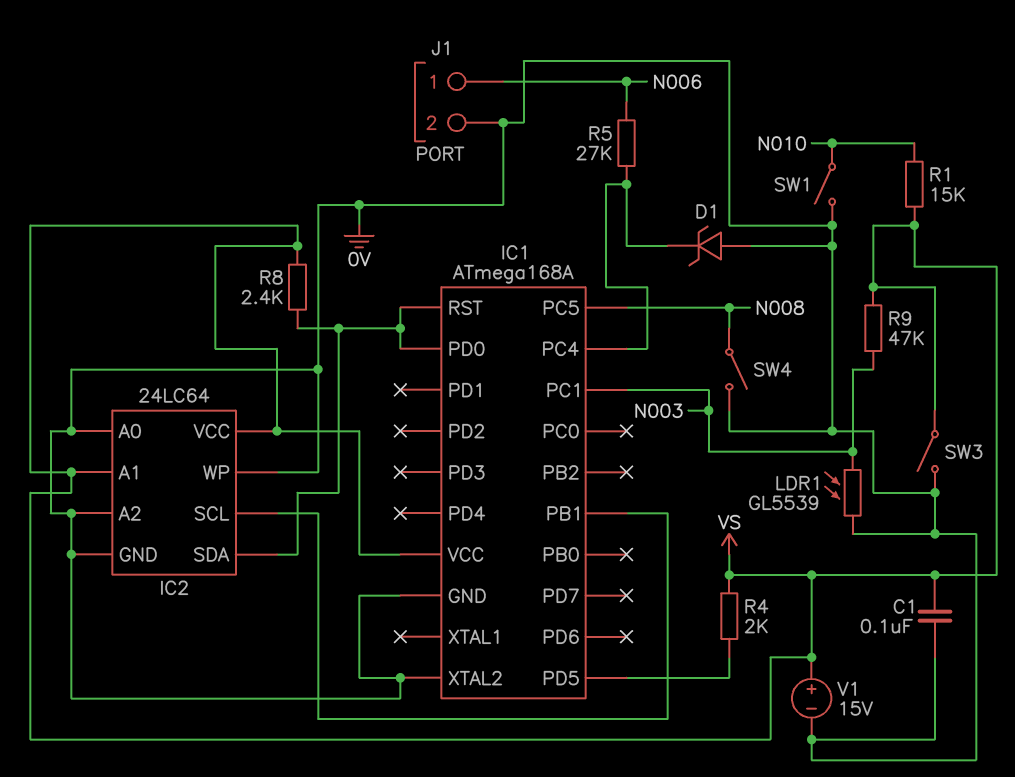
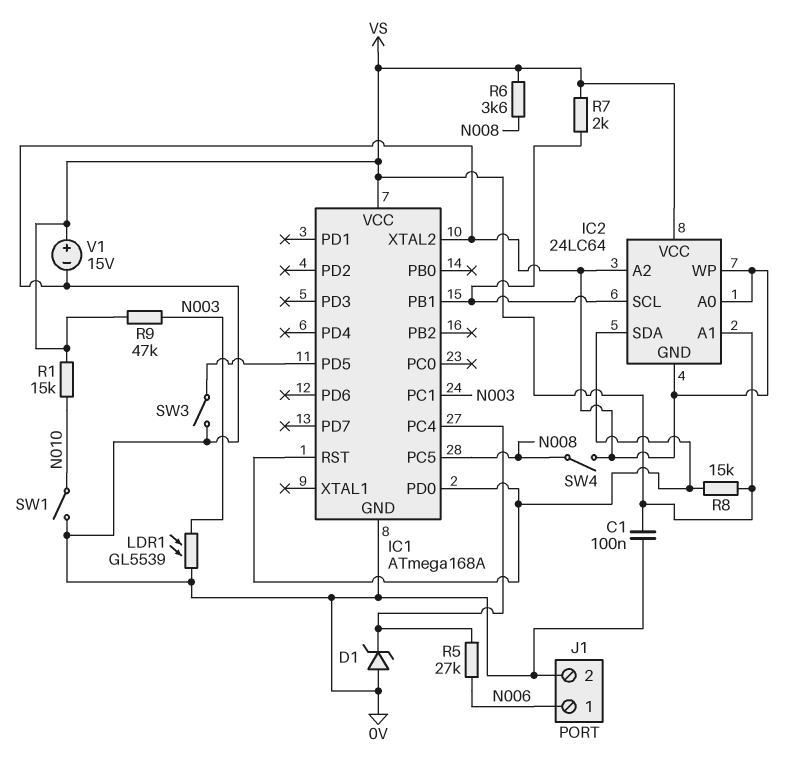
R4: 2k (IC1/PD5, VS) -> none
R6: none -> 3.6k (N008, VS)
R7: none -> 2k (IC1/PB1, VS)
R8: 2.4k (IC1/PD0, VS) -> 15k (IC1/PD0, VS)
SW3: switch (0V, VS) -> switch (0V, IC1/PD5)

